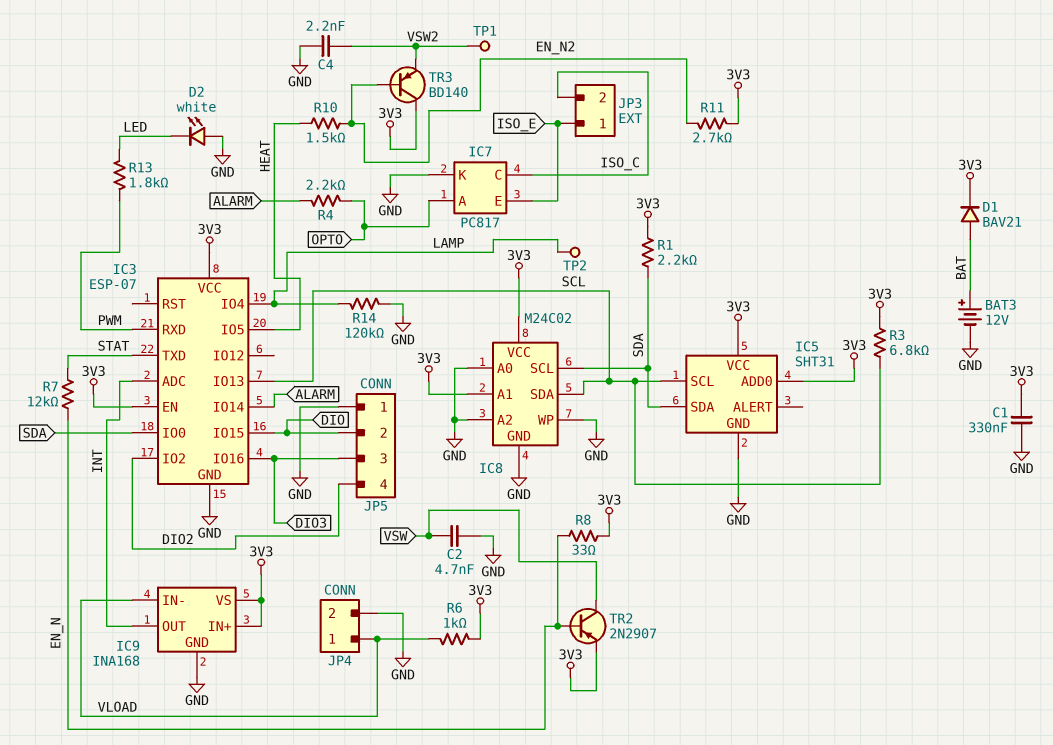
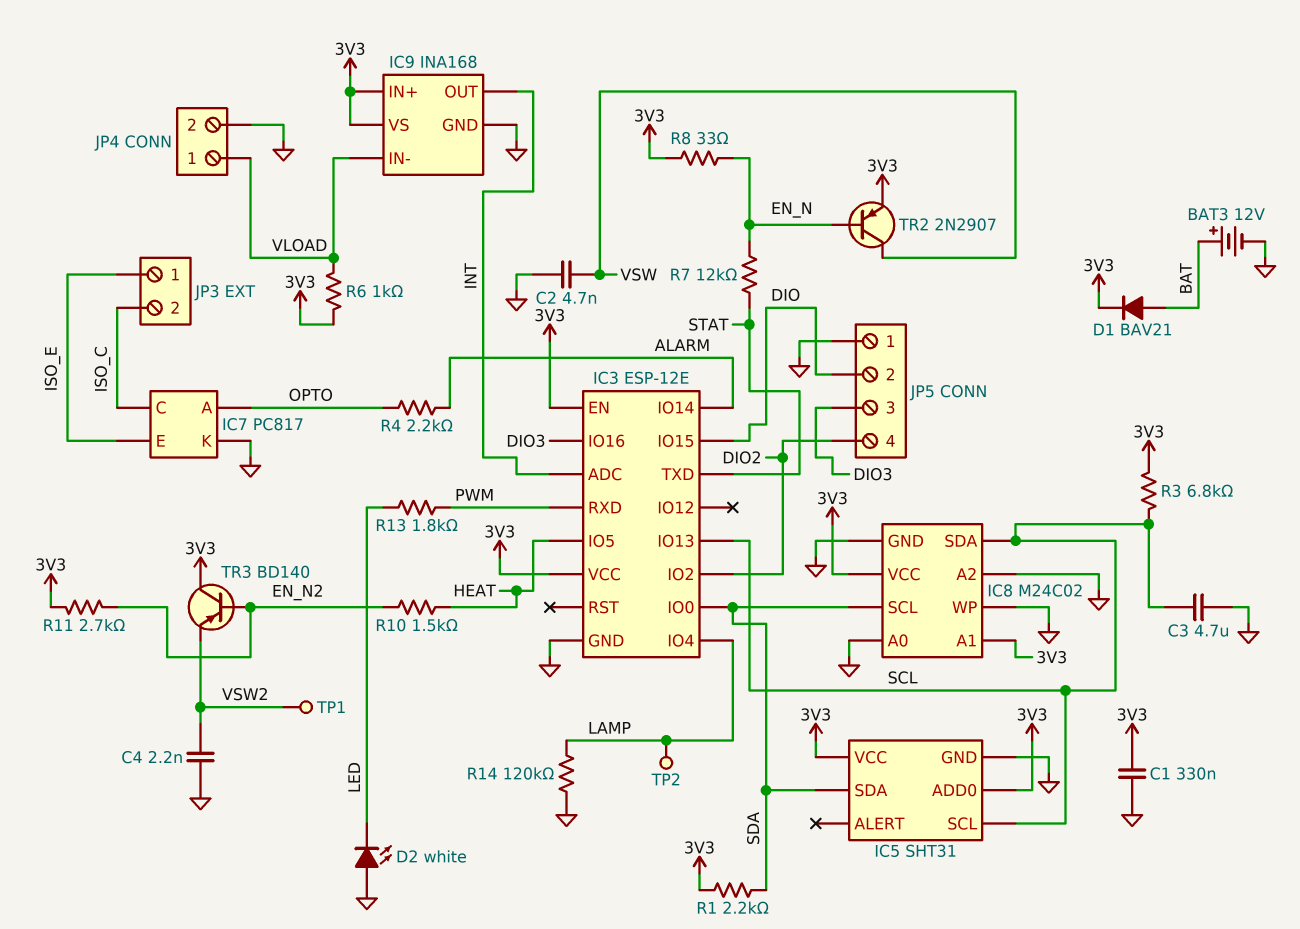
C3: none -> 4.7uF (GND, SCL)
IC3: ESP-07 -> ESP-12E

